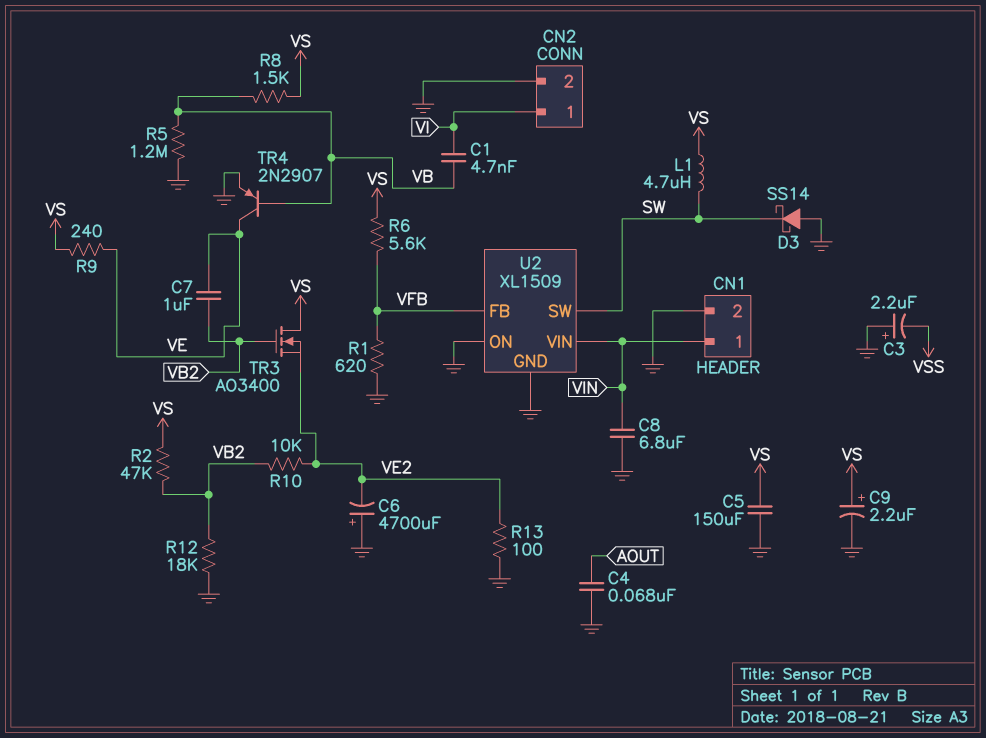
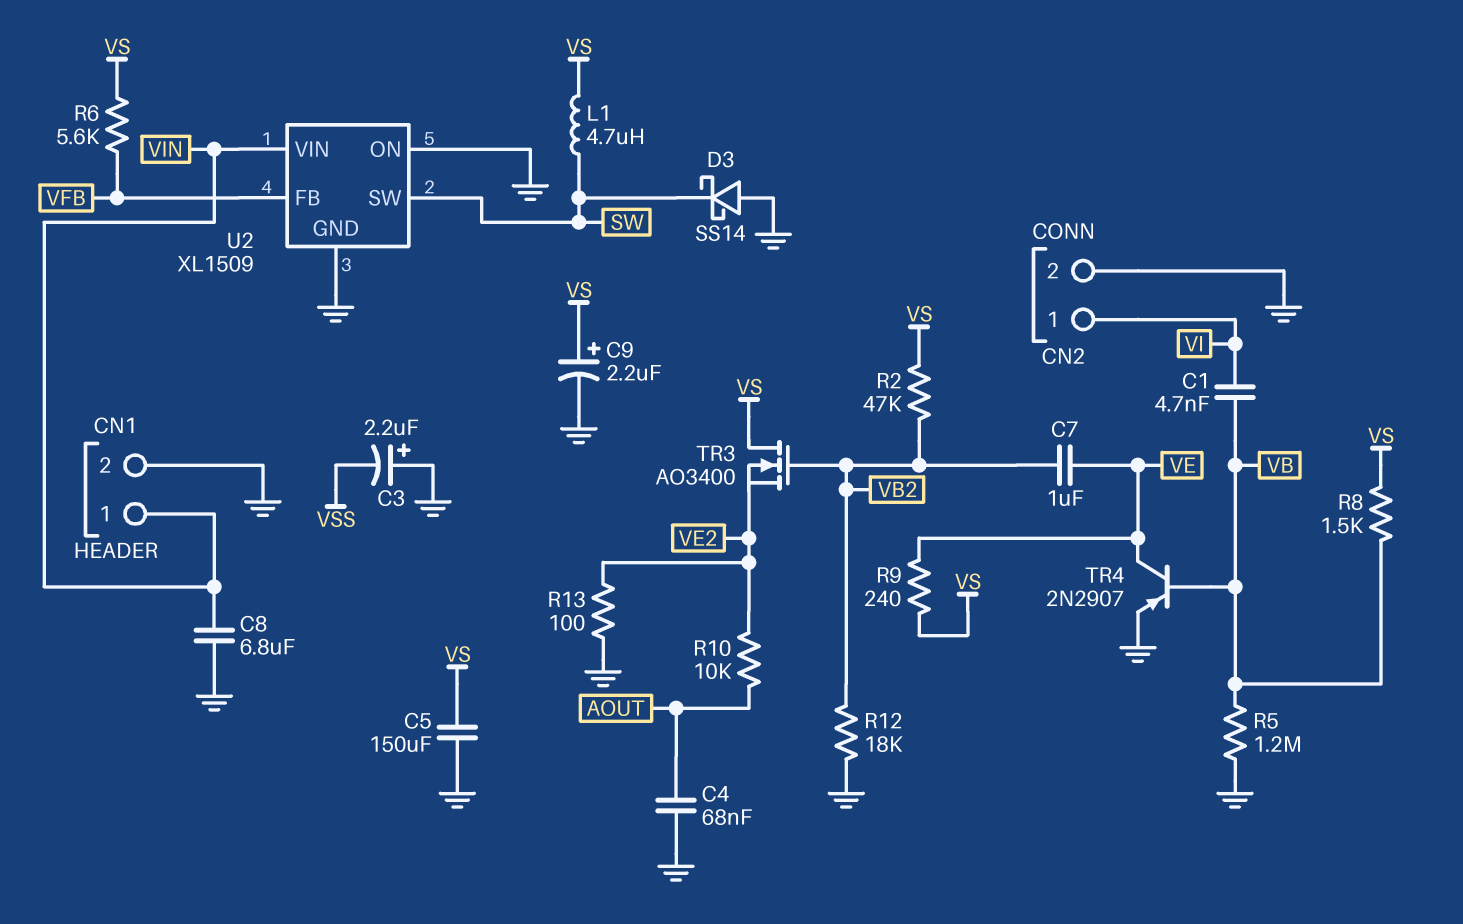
C6: 4700uF (plus GND, minus VE2) -> none
R1: 620 (GND, VFB) -> none
R10: 10k (VB2, VE2) -> 10k (AOUT, VE2)

